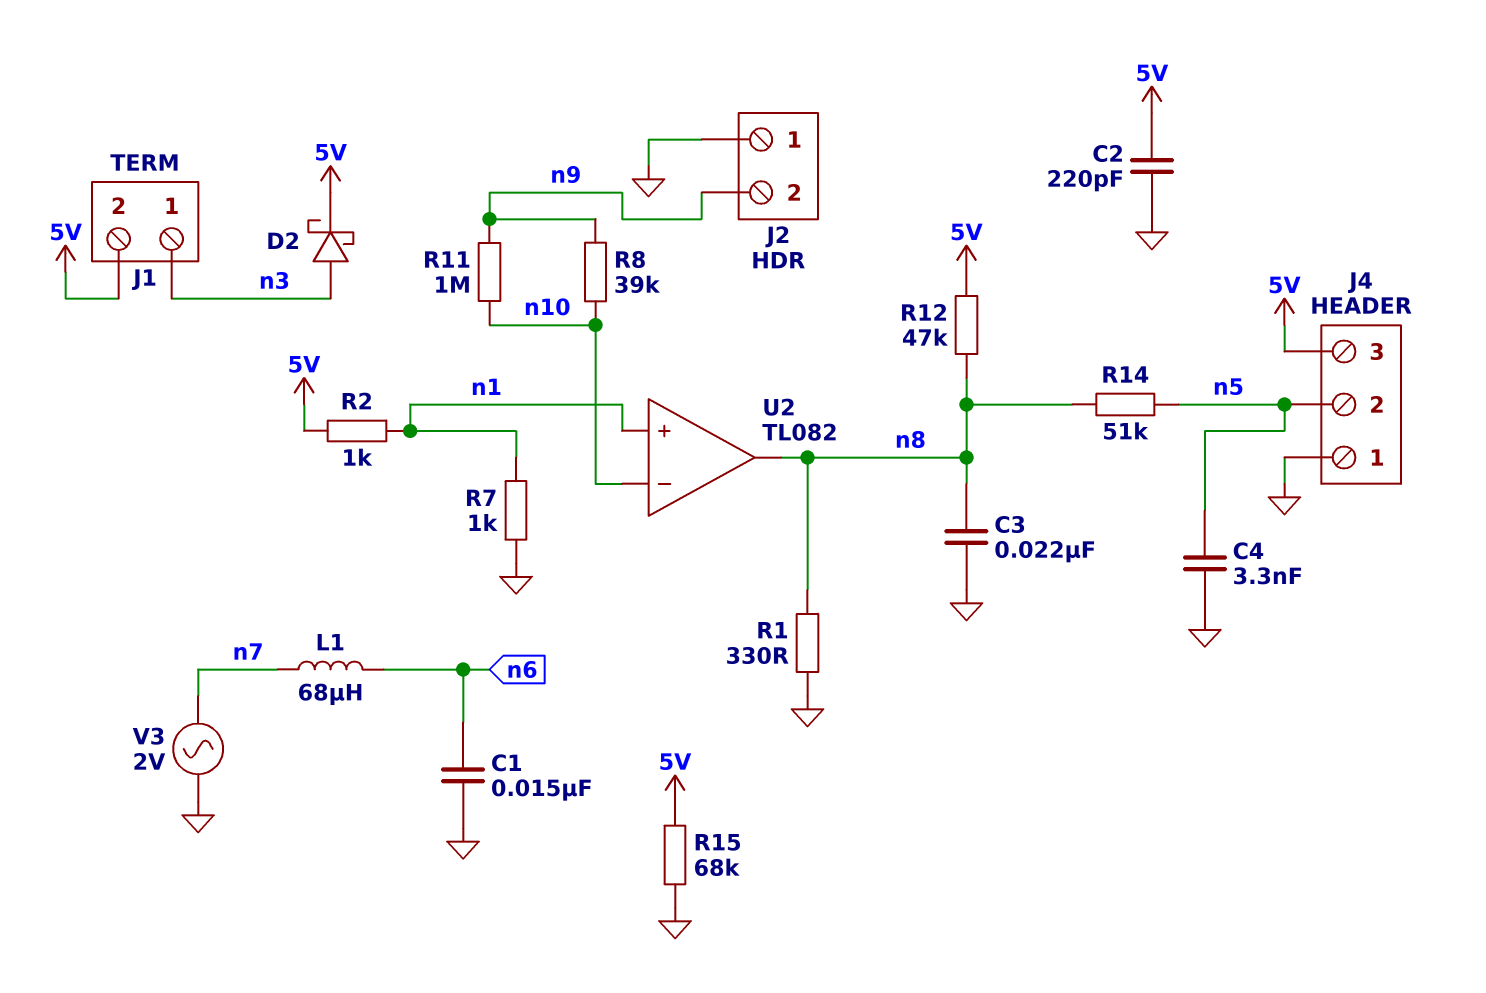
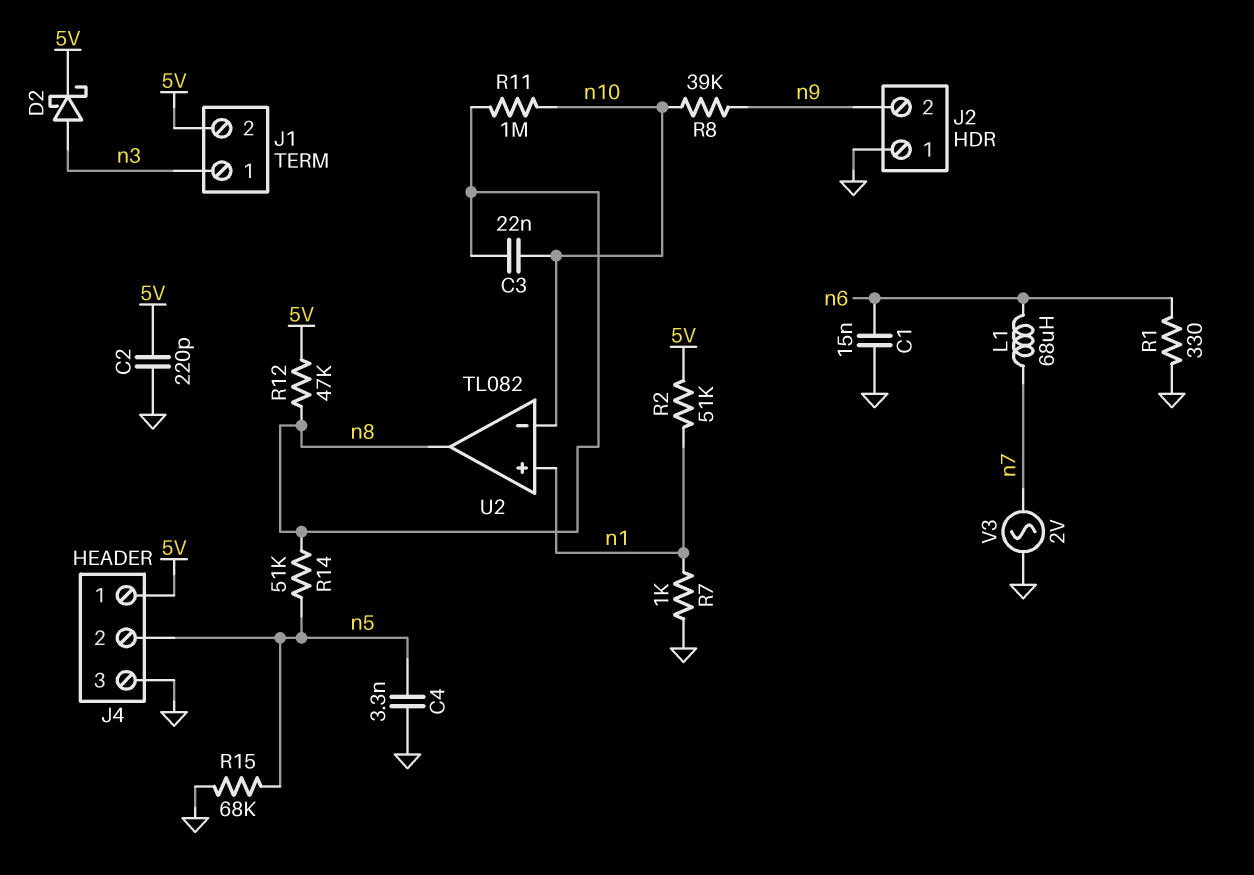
C3: 22nF (GND, n8) -> 22nF (n8, n10)
J4 pin 1: GND -> 5V
J4 pin 3: 5V -> GND
R1: 330 (GND, n8) -> 330 (GND, n6)
R2: 1k (5V, n1) -> 51k (5V, n1)
R11: 1M (n9, n10) -> 1M (n8, n10)
R15: 68k (5V, GND) -> 68k (GND, n5)

